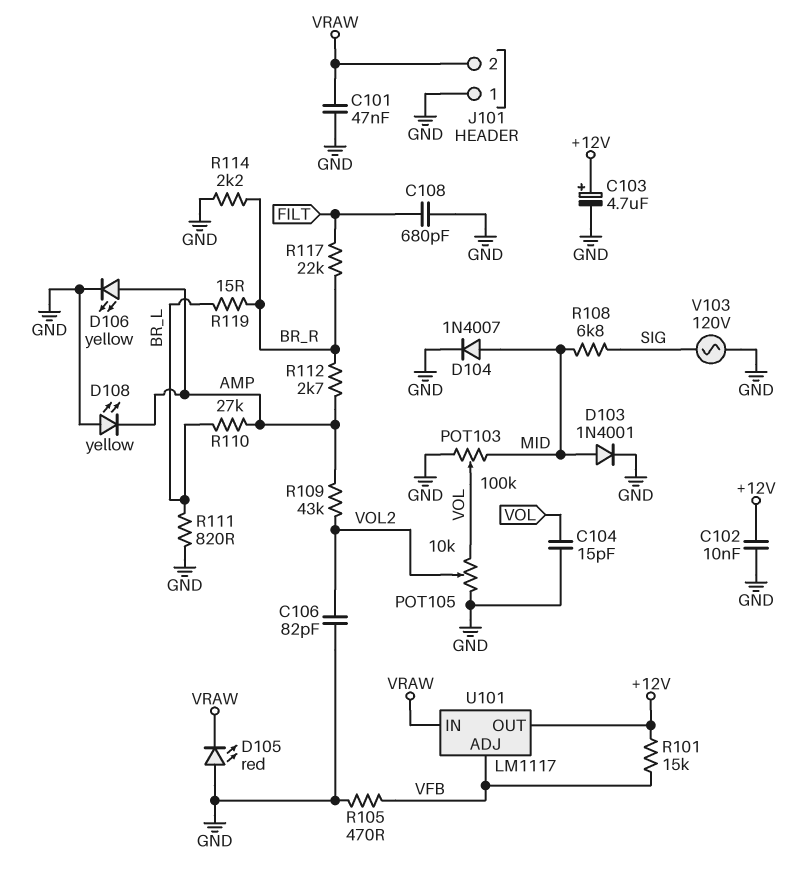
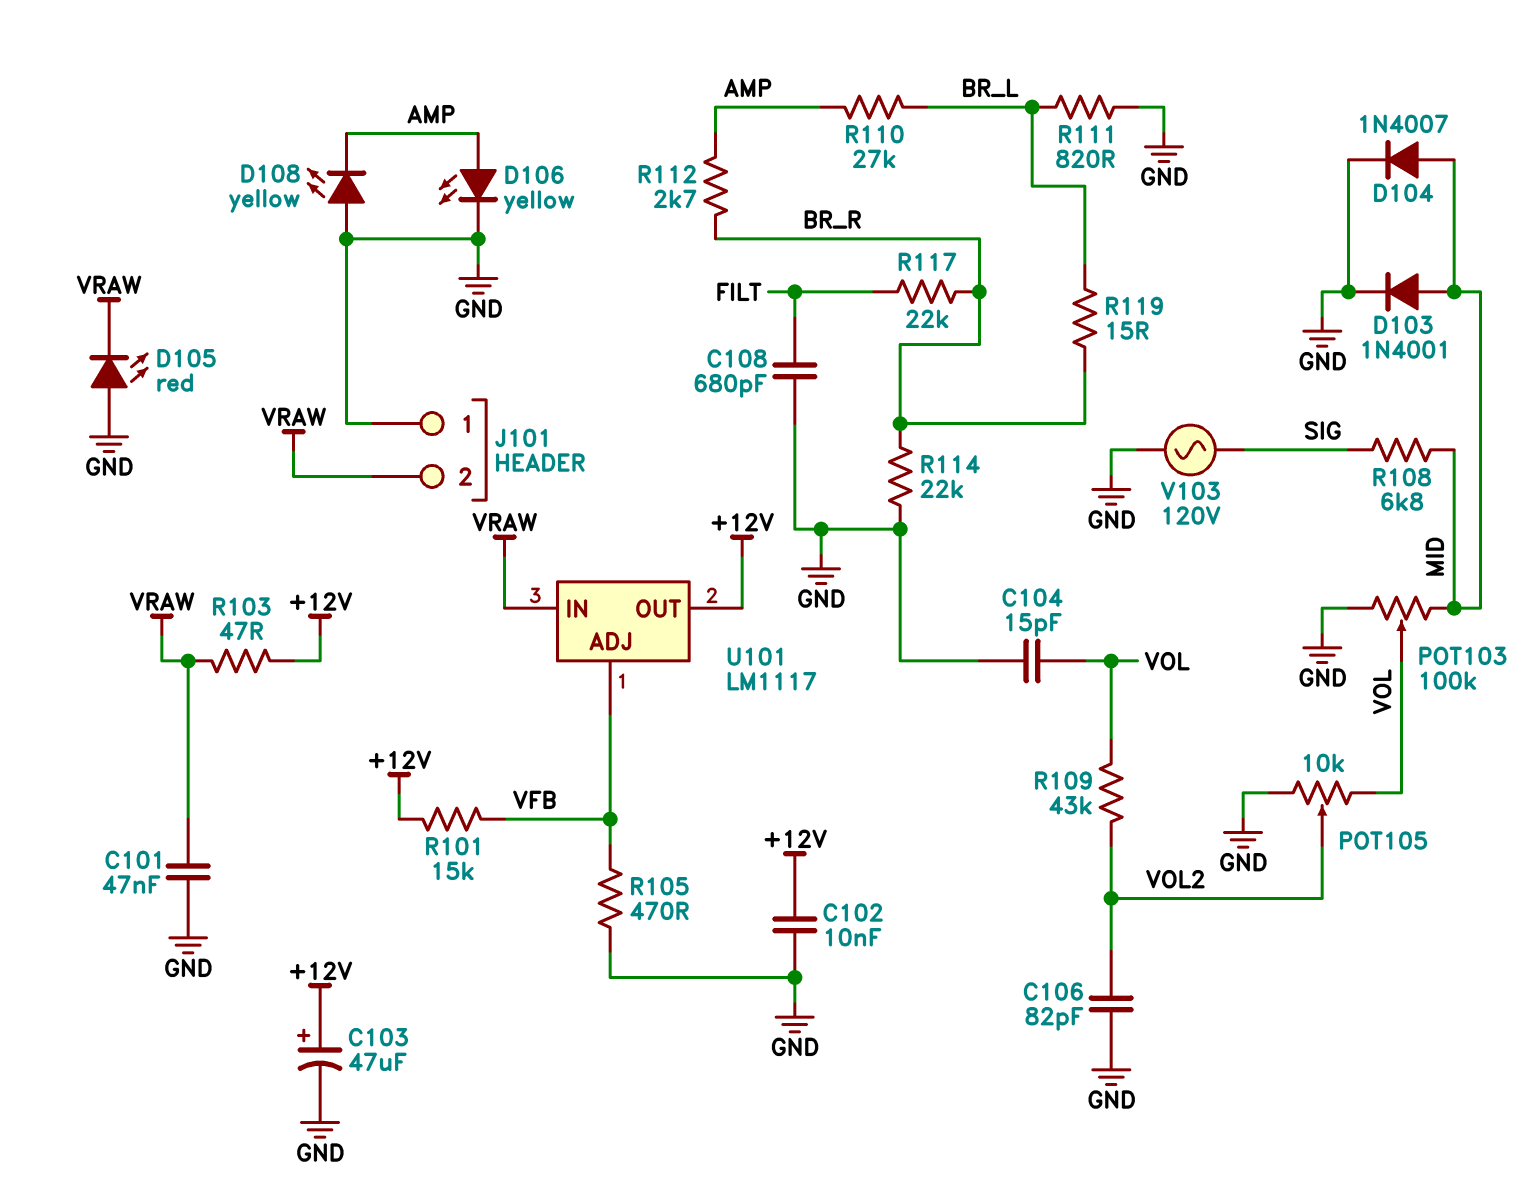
C103: 4.7uF (plus +12V, minus GND) -> 47uF (plus +12V, minus GND)
R103: none -> 47 (+12V, VRAW)
R109: 43k (AMP, VOL2) -> 43k (VOL, VOL2)
R114: 2.2k (BR_R, GND) -> 22k (BR_R, GND)

